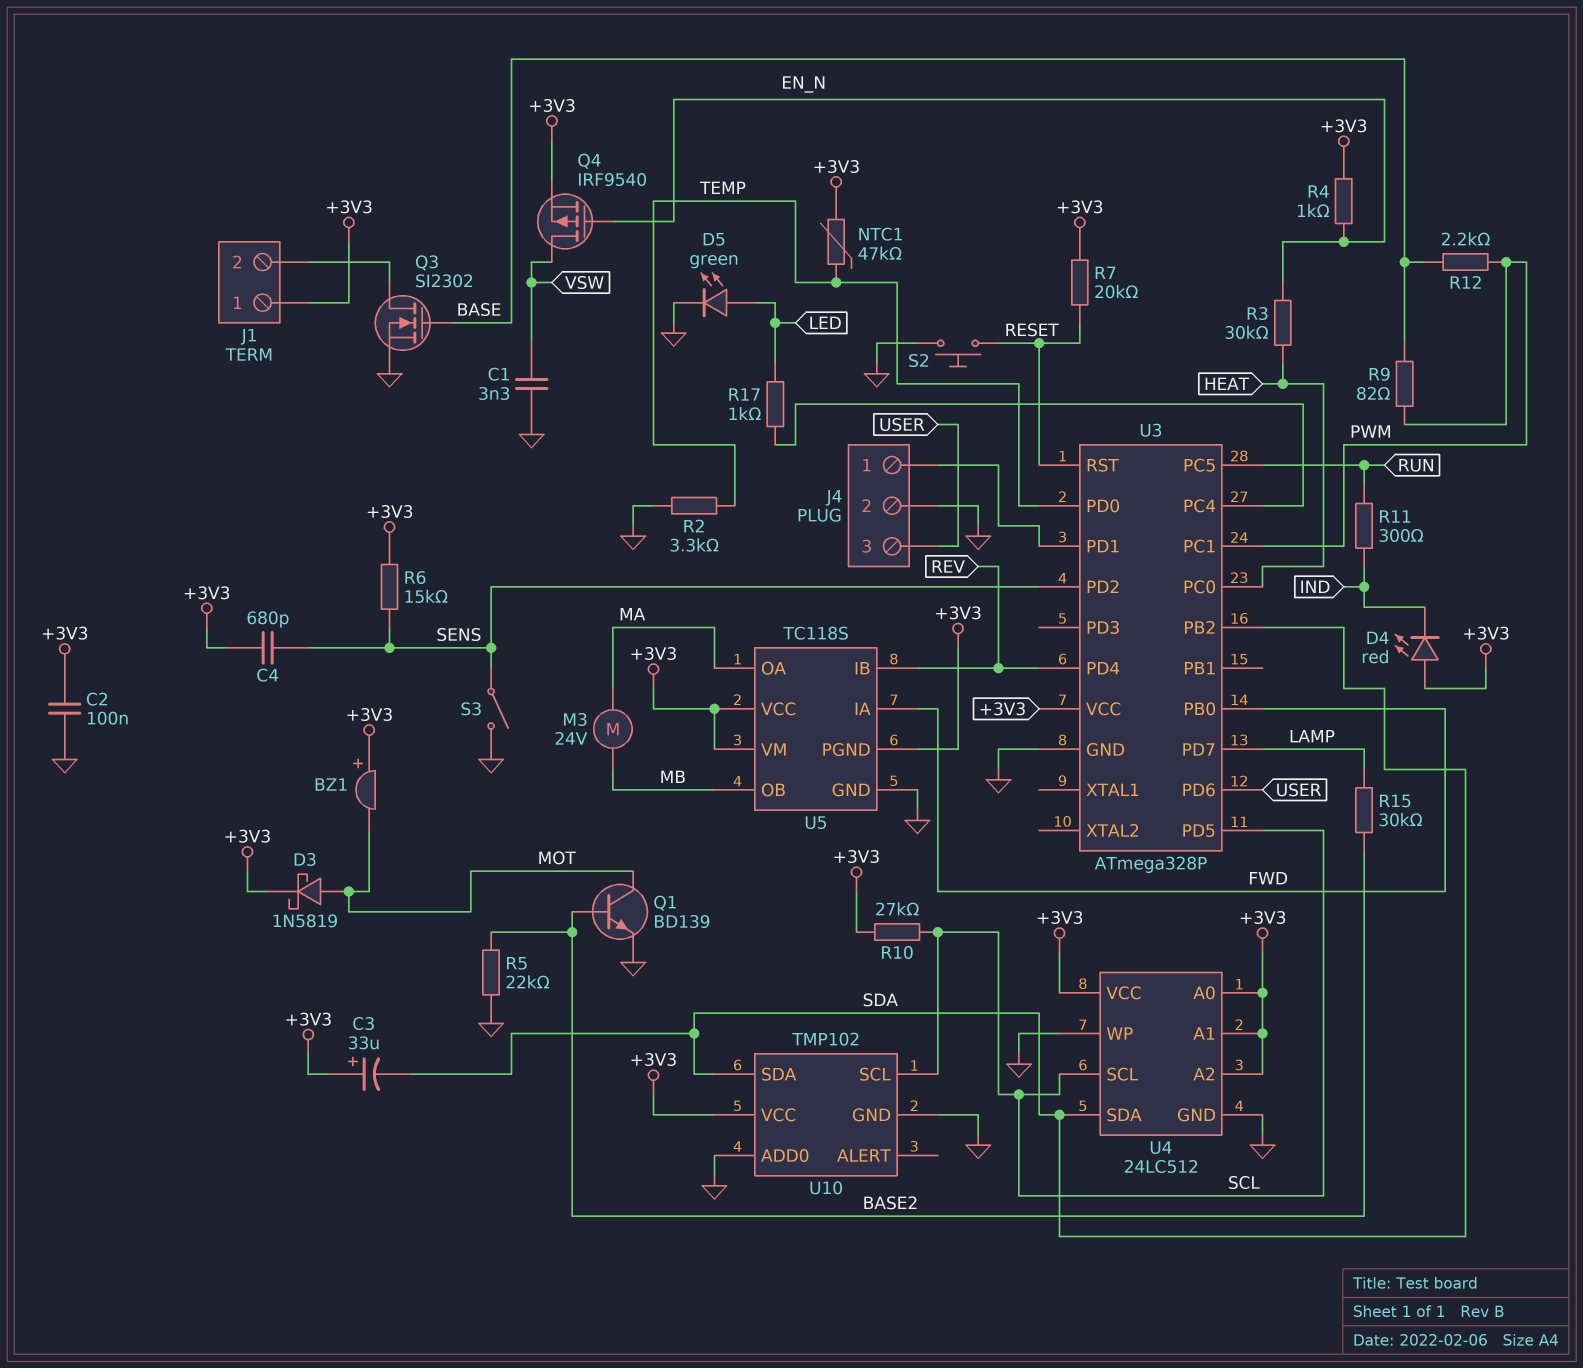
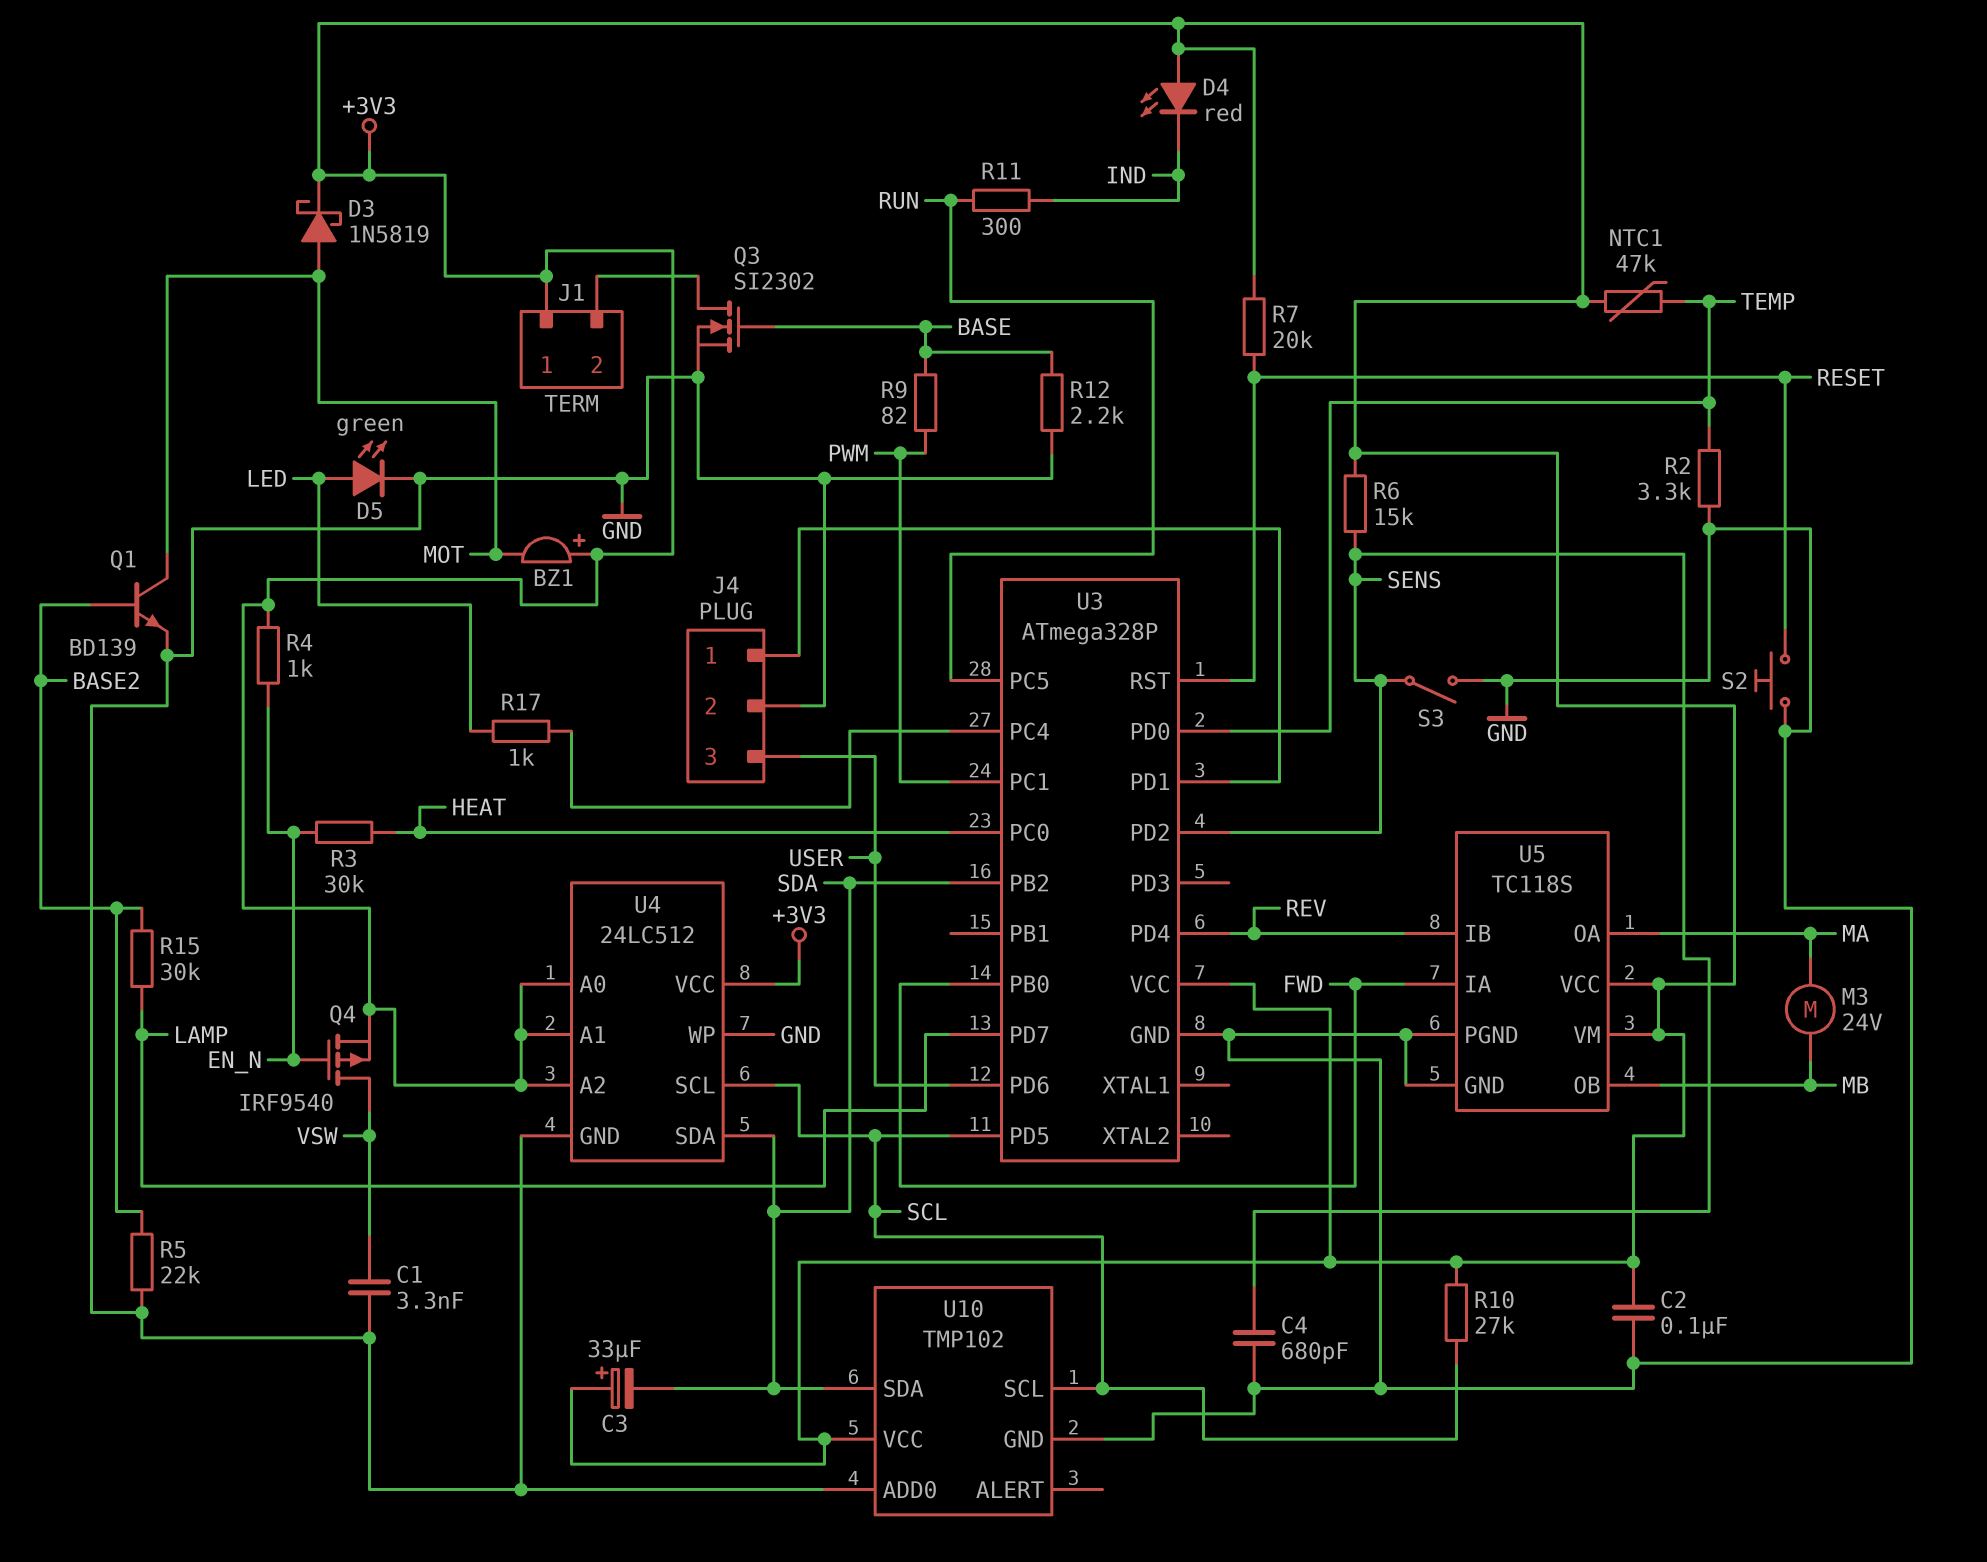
C4: 680pF (+3V3, SENS) -> 680pF (GND, SENS)
R12: 2.2k (BASE, PWM) -> 2.2k (BASE, GND)
U5 pin PGND: +3V3 -> GND

